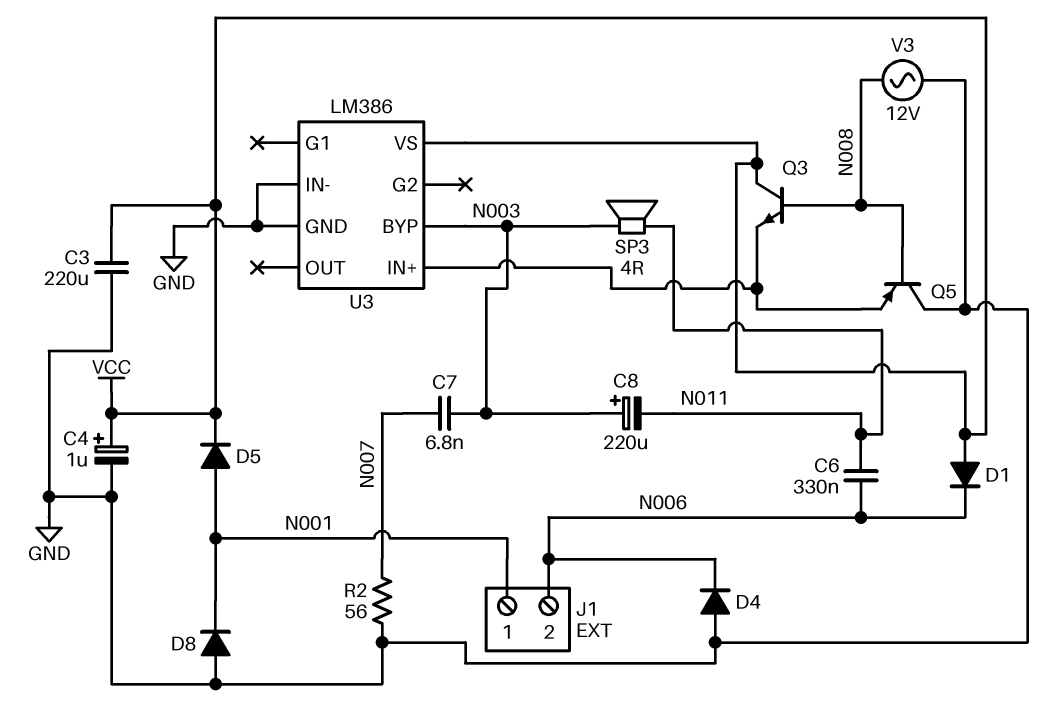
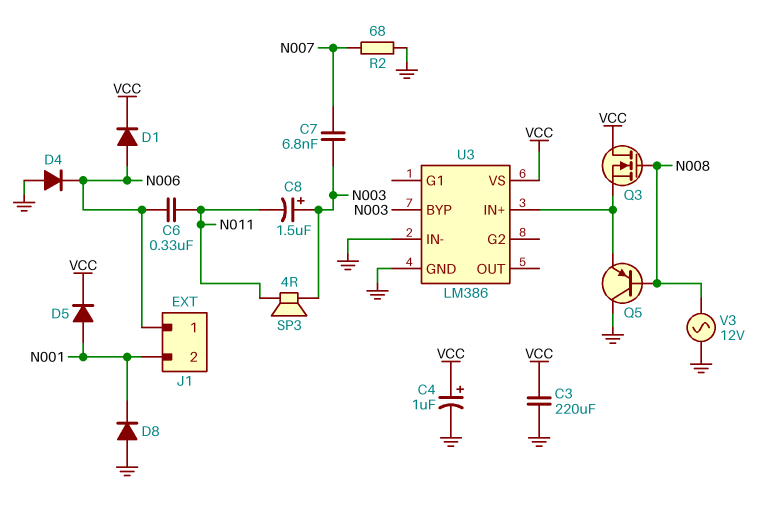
C8: 220uF (plus N003, minus N011) -> 1.5uF (plus N003, minus N011)
D1: diode (A VCC, K N006) -> diode (A N006, K VCC)
J1 pin 1: N001 -> N006
J1 pin 2: N006 -> N001
Q3: NPN (B N008, C VCC, E U3/IN+) -> NMOS (G N008, D VCC, S U3/IN+)
R2: 56 (GND, N007) -> 68 (GND, N007)

